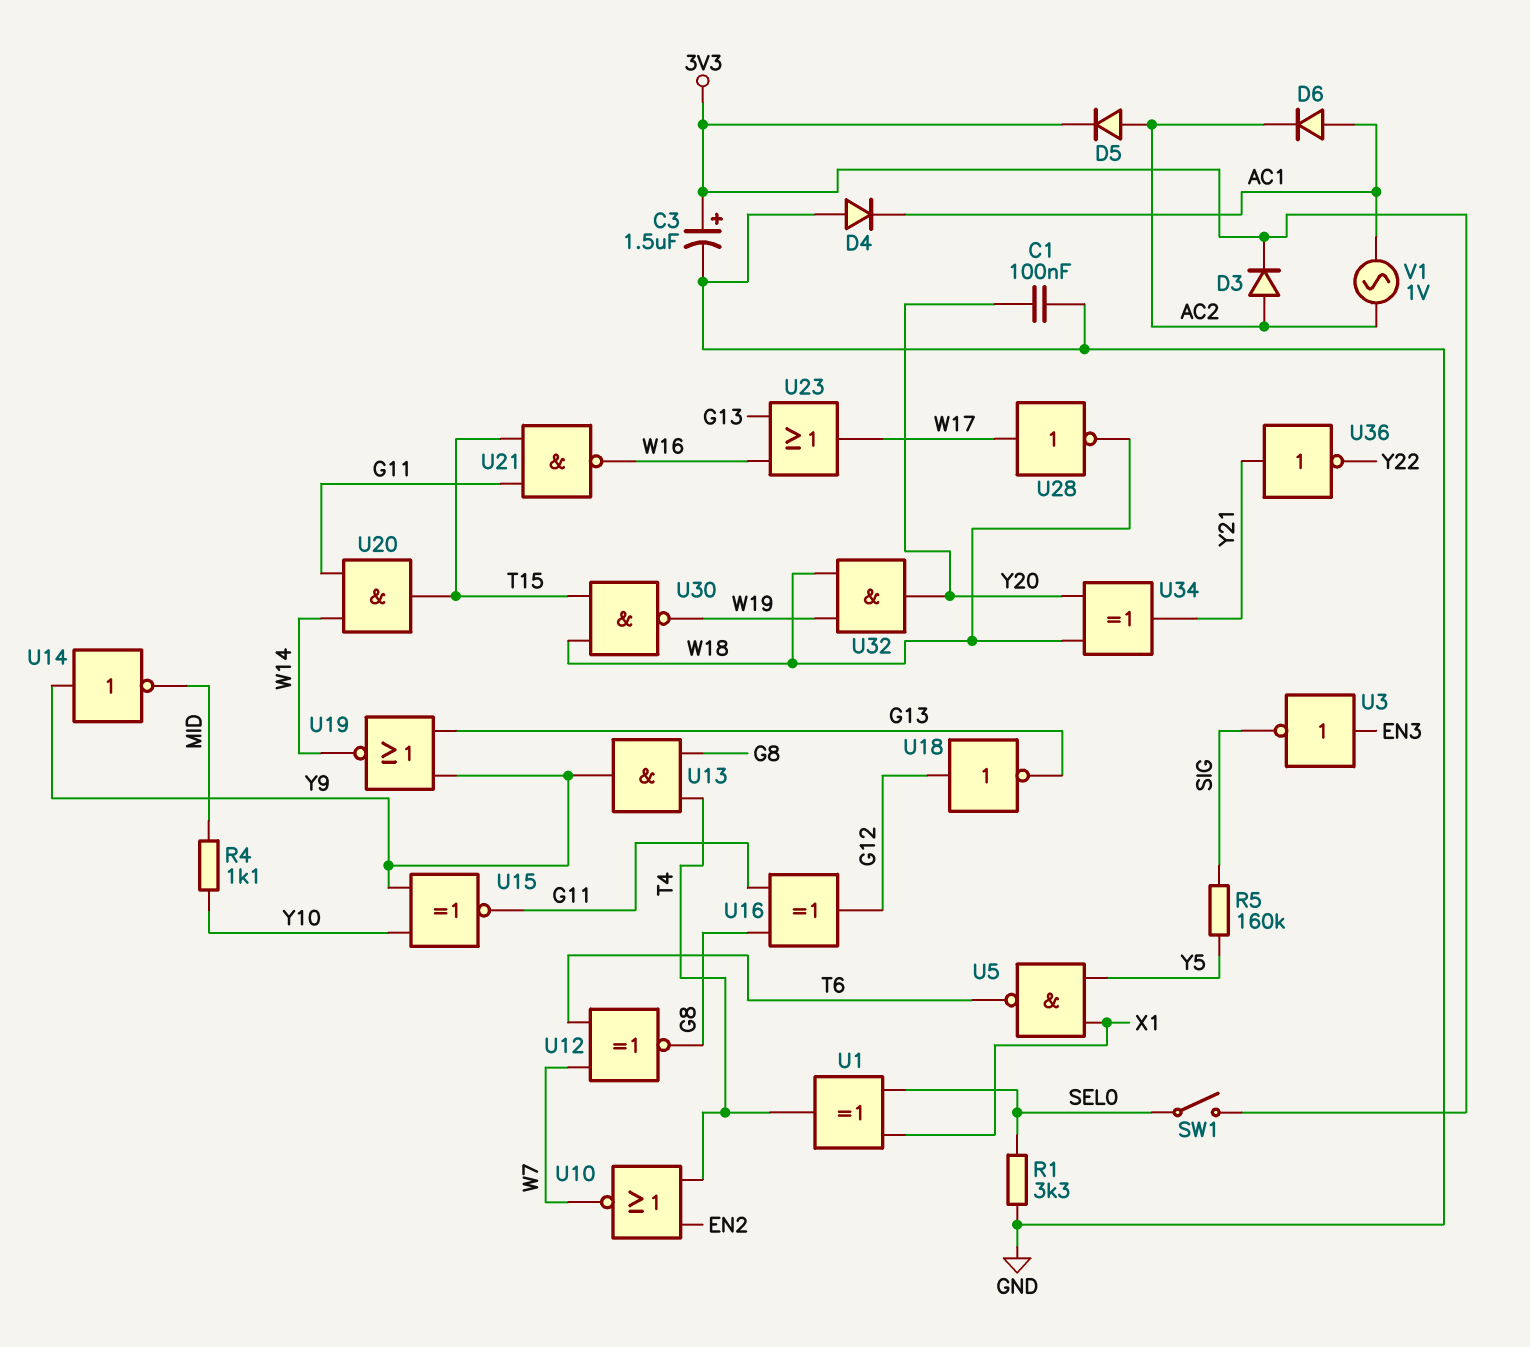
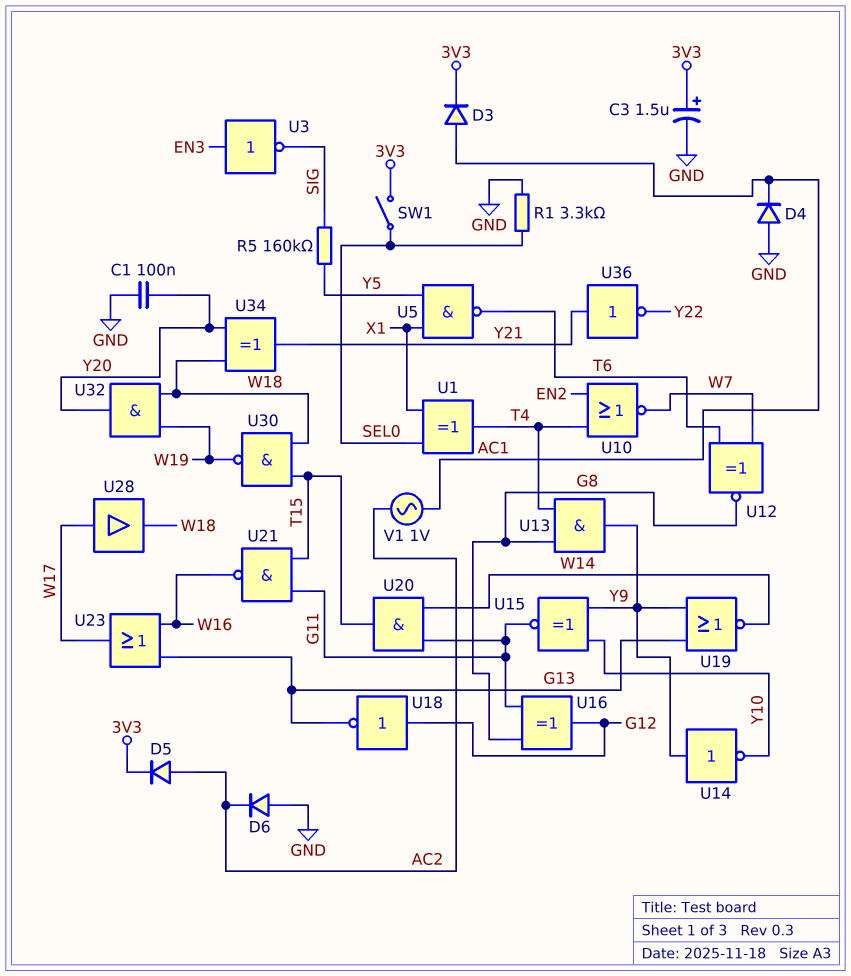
D3: diode (A AC2, K 3V3) -> diode (A AC1, K 3V3)
D6: diode (A AC1, K AC2) -> diode (A GND, K AC2)
R4: 1.1k (MID, Y10) -> none
U14: NOT (in Y9, out MID) -> NOT (in Y9, out Y10)
U28: NOT (in W17, out W18) -> buffer (in W17, out W18)

